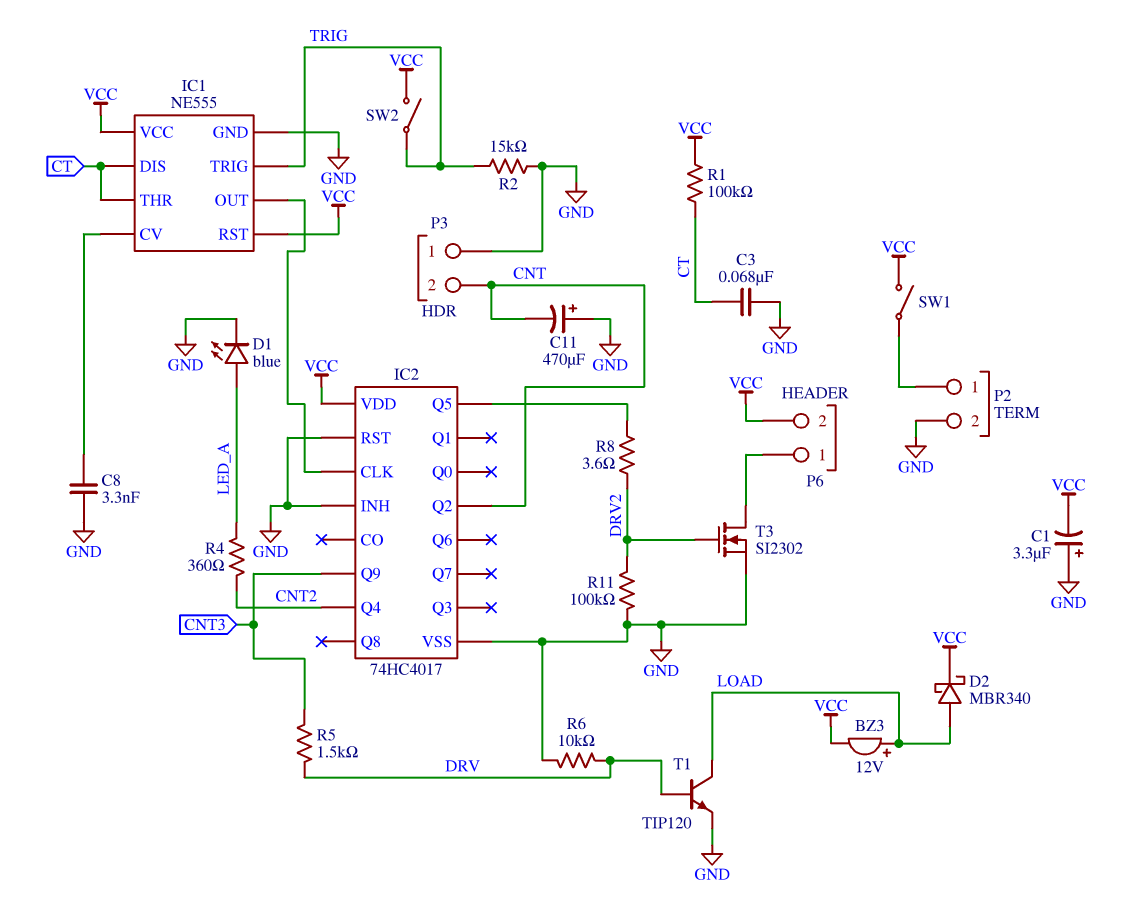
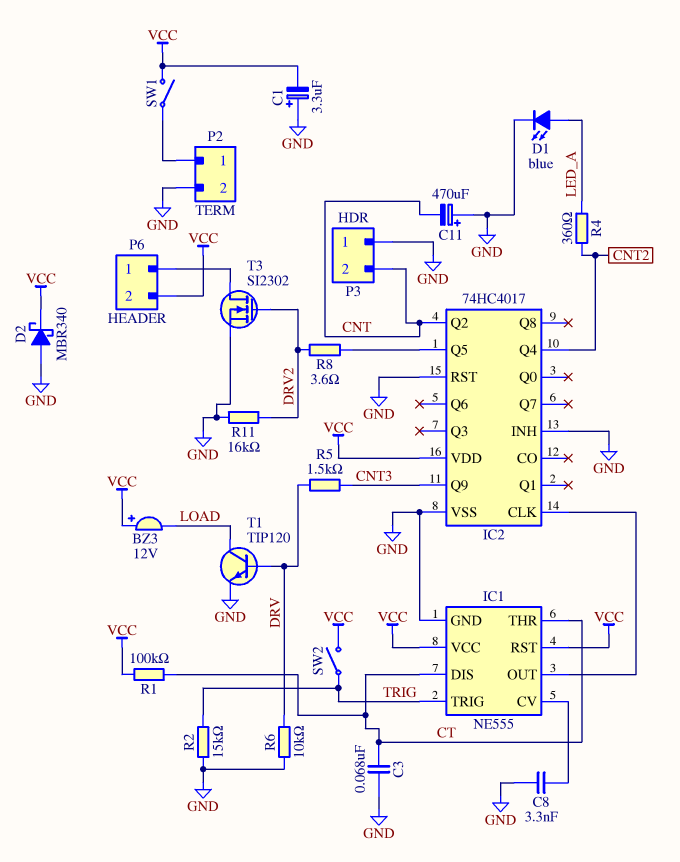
BZ3: buzzer 12V (plus LOAD, minus VCC) -> buzzer 12V (plus VCC, minus LOAD)
D2: schottky MBR340 (A LOAD, K VCC) -> schottky MBR340 (A GND, K VCC)
R11: 100k (DRV2, GND) -> 16k (DRV2, GND)

